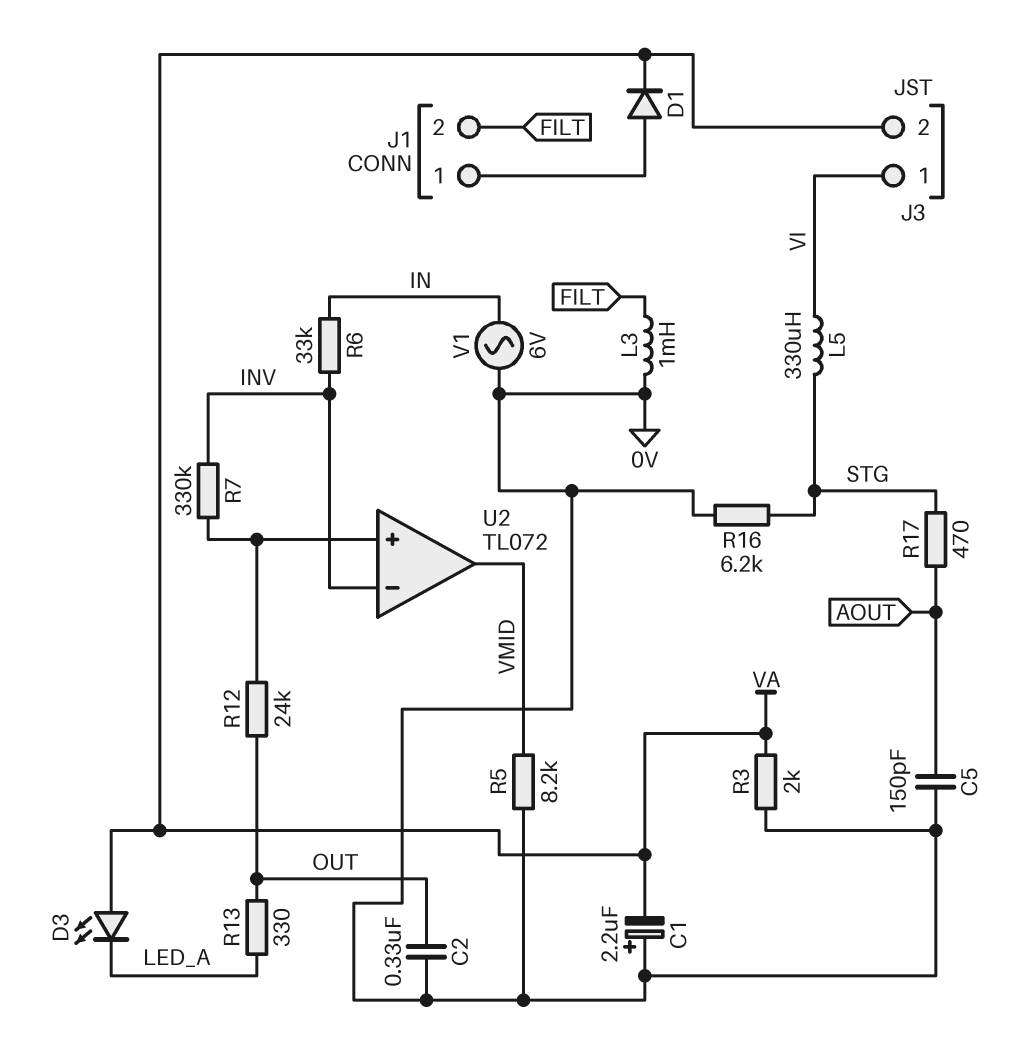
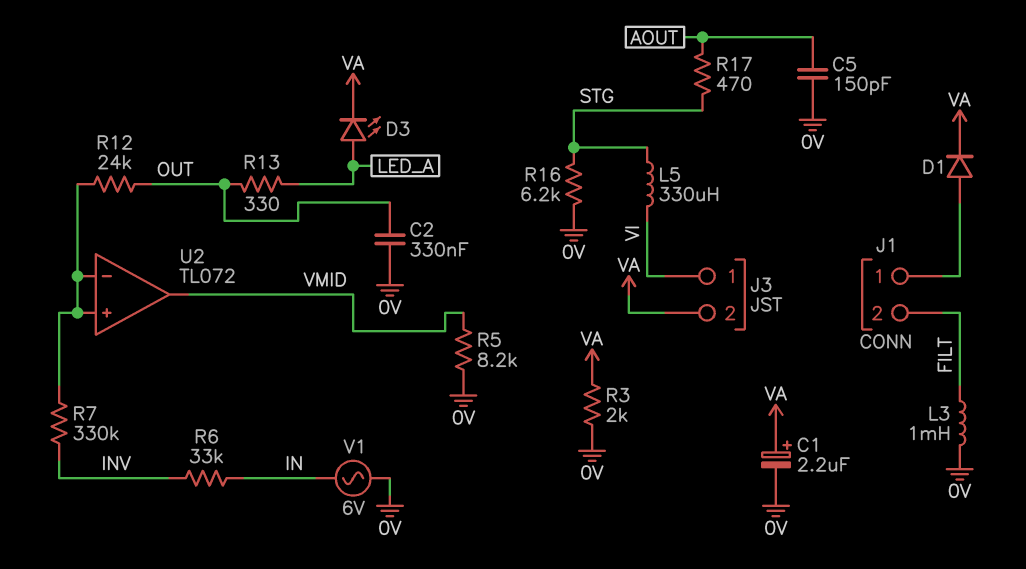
C1: 2.2uF (plus 0V, minus VA) -> 2.2uF (plus VA, minus 0V)
D3: LED (A VA, K LED_A) -> LED (A LED_A, K VA)
U2 pin in-: INV -> U2/in+

